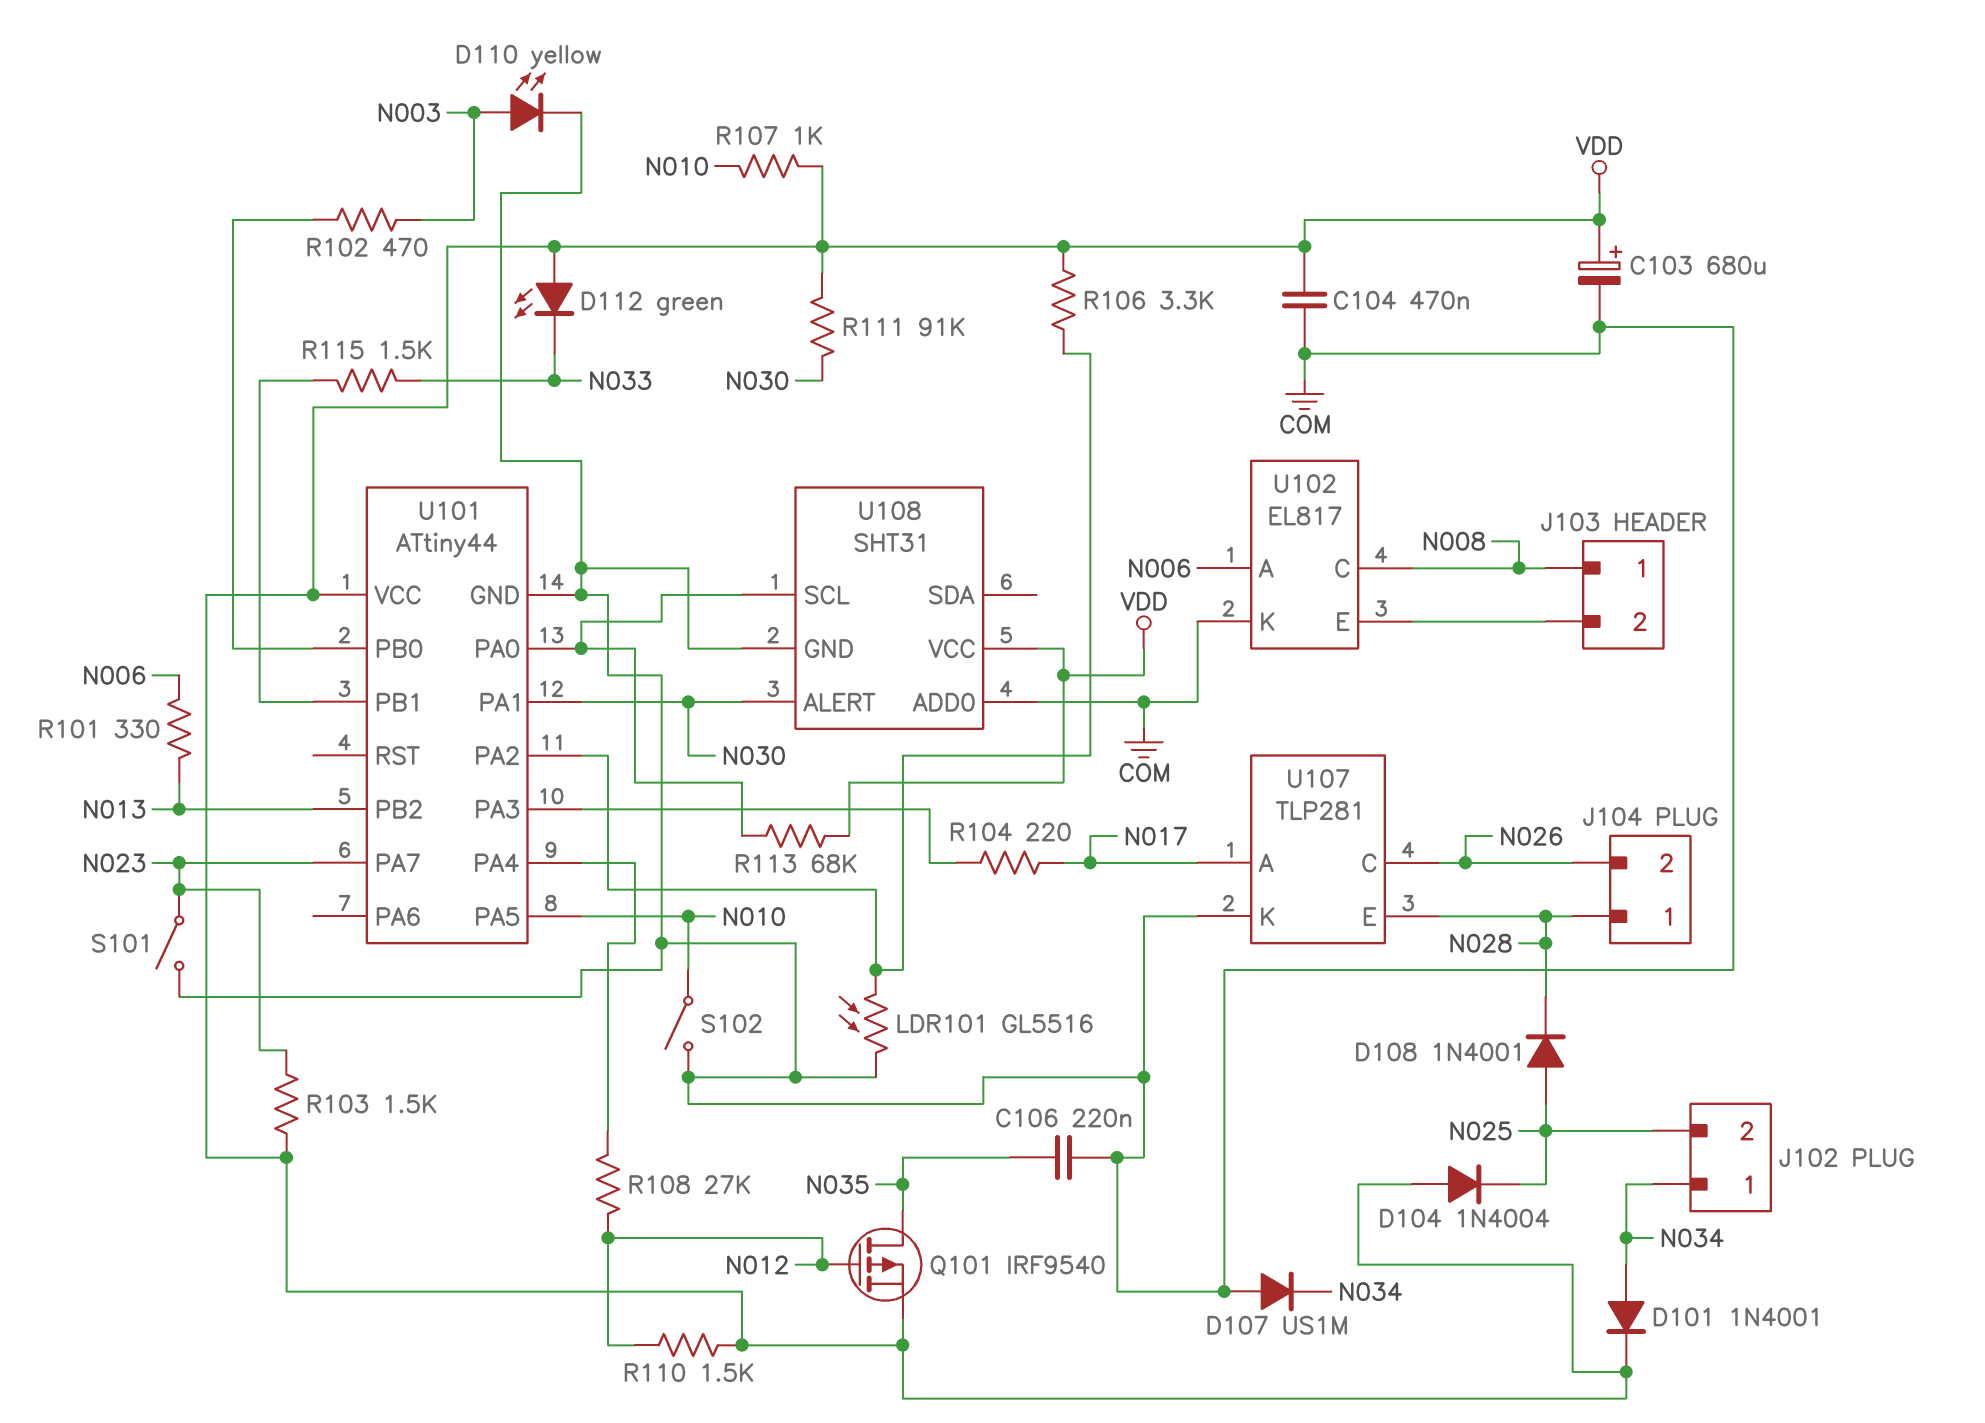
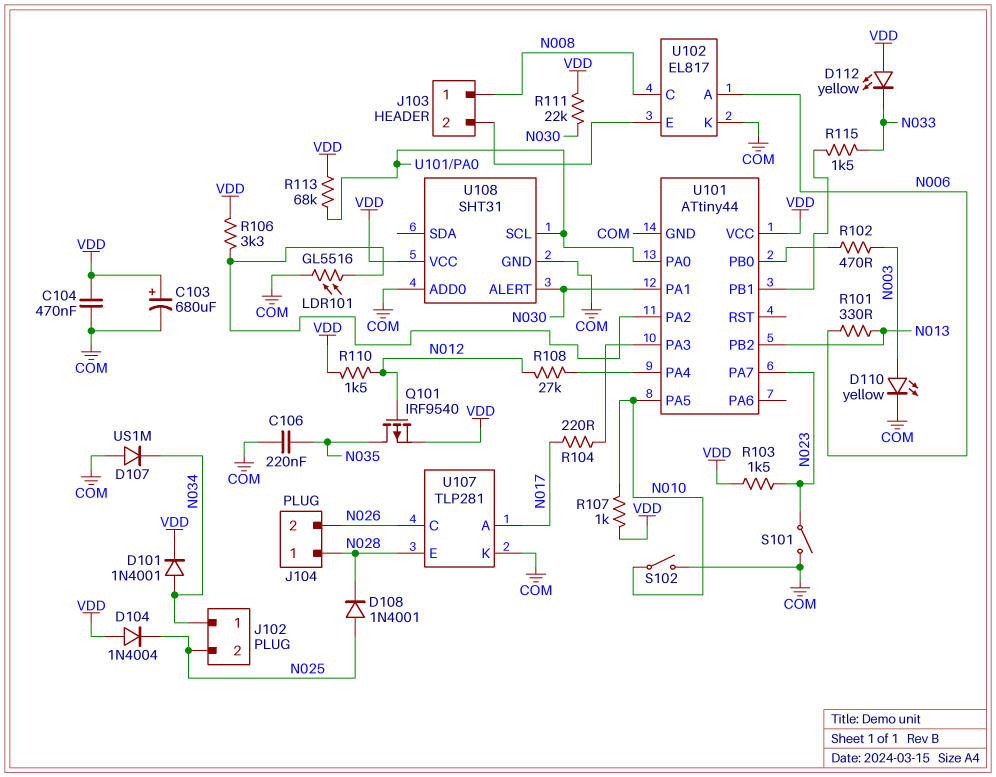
D112: LED green (A VDD, K N033) -> LED yellow (A VDD, K N033)
R111: 91k (N030, VDD) -> 22k (N030, VDD)

